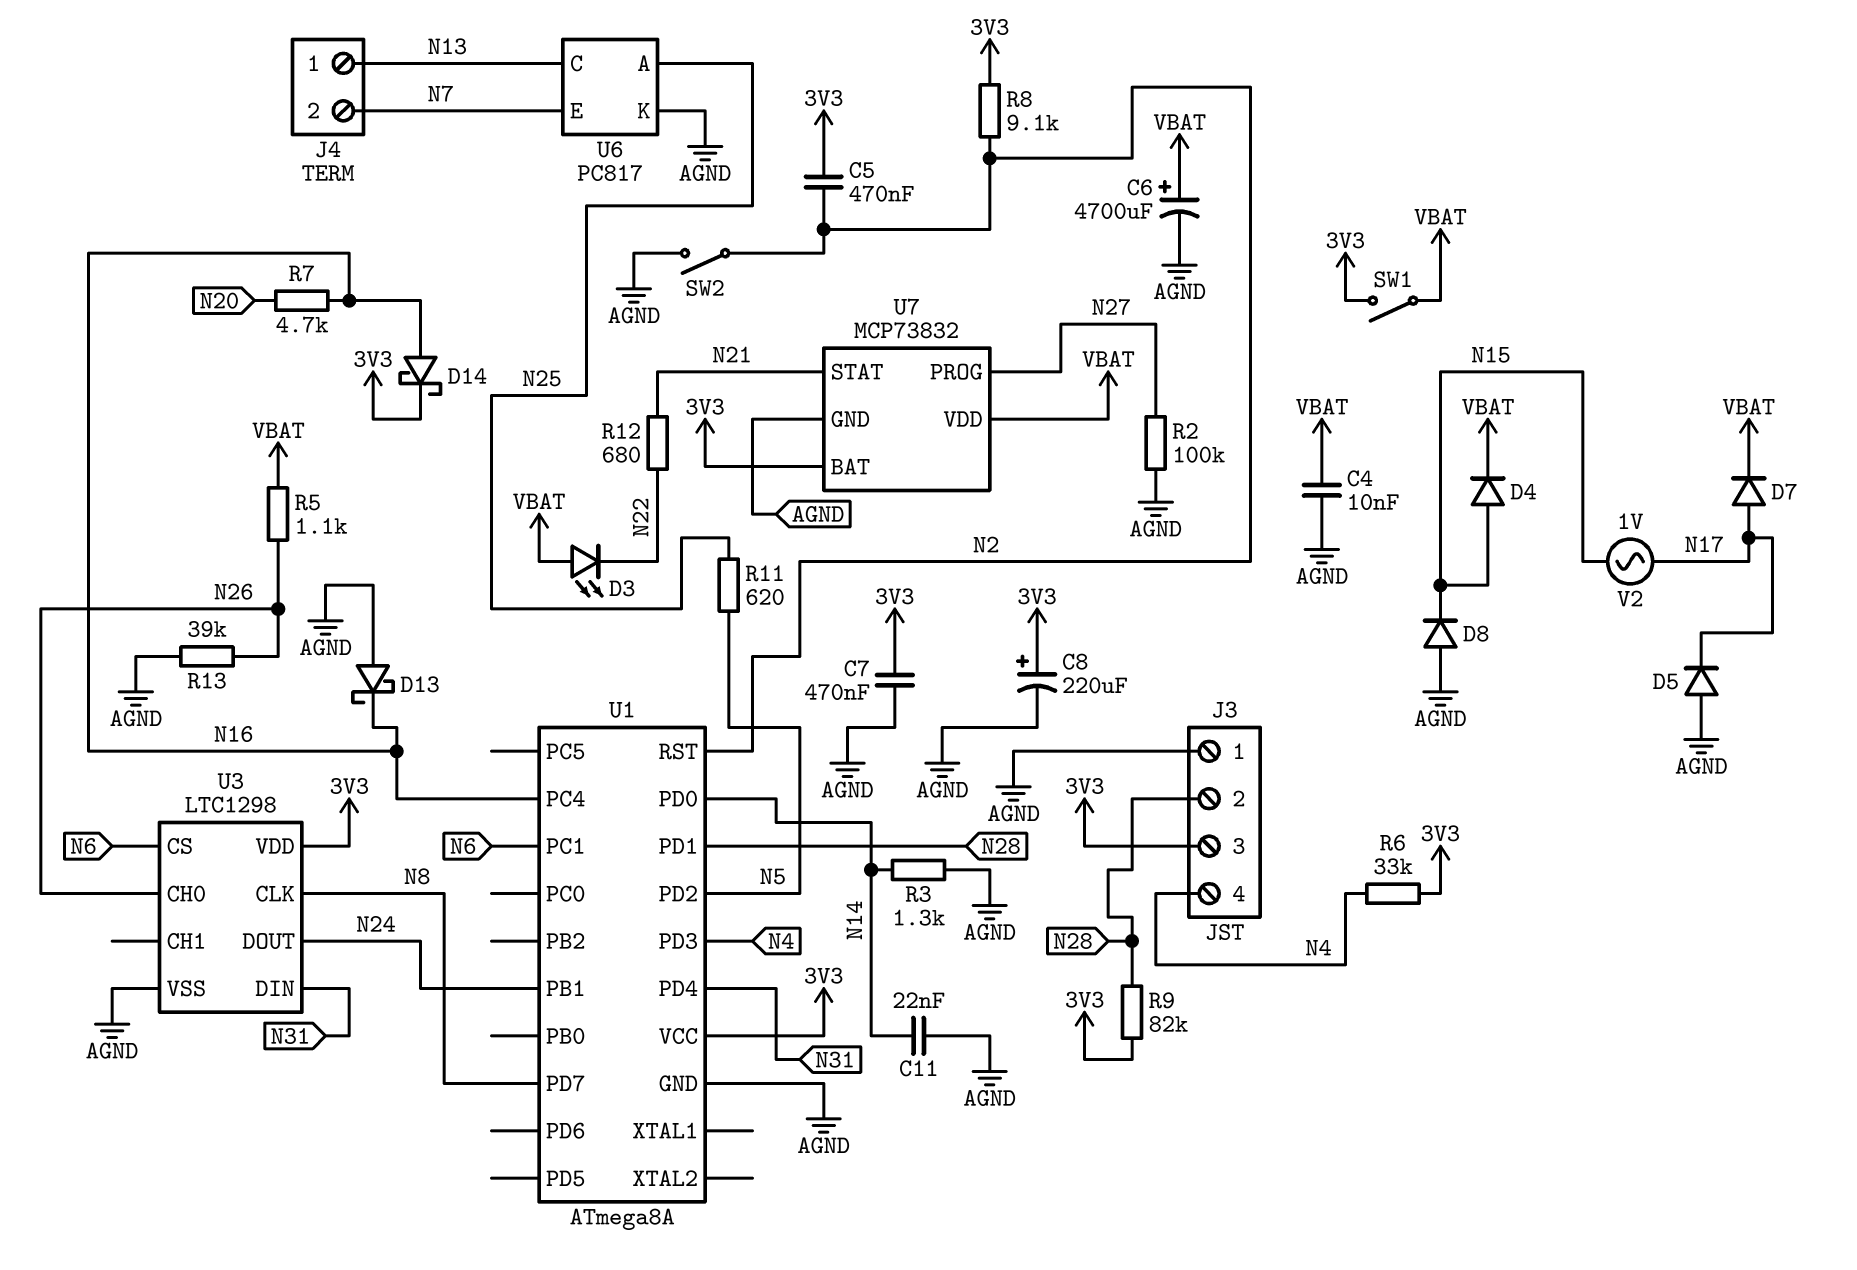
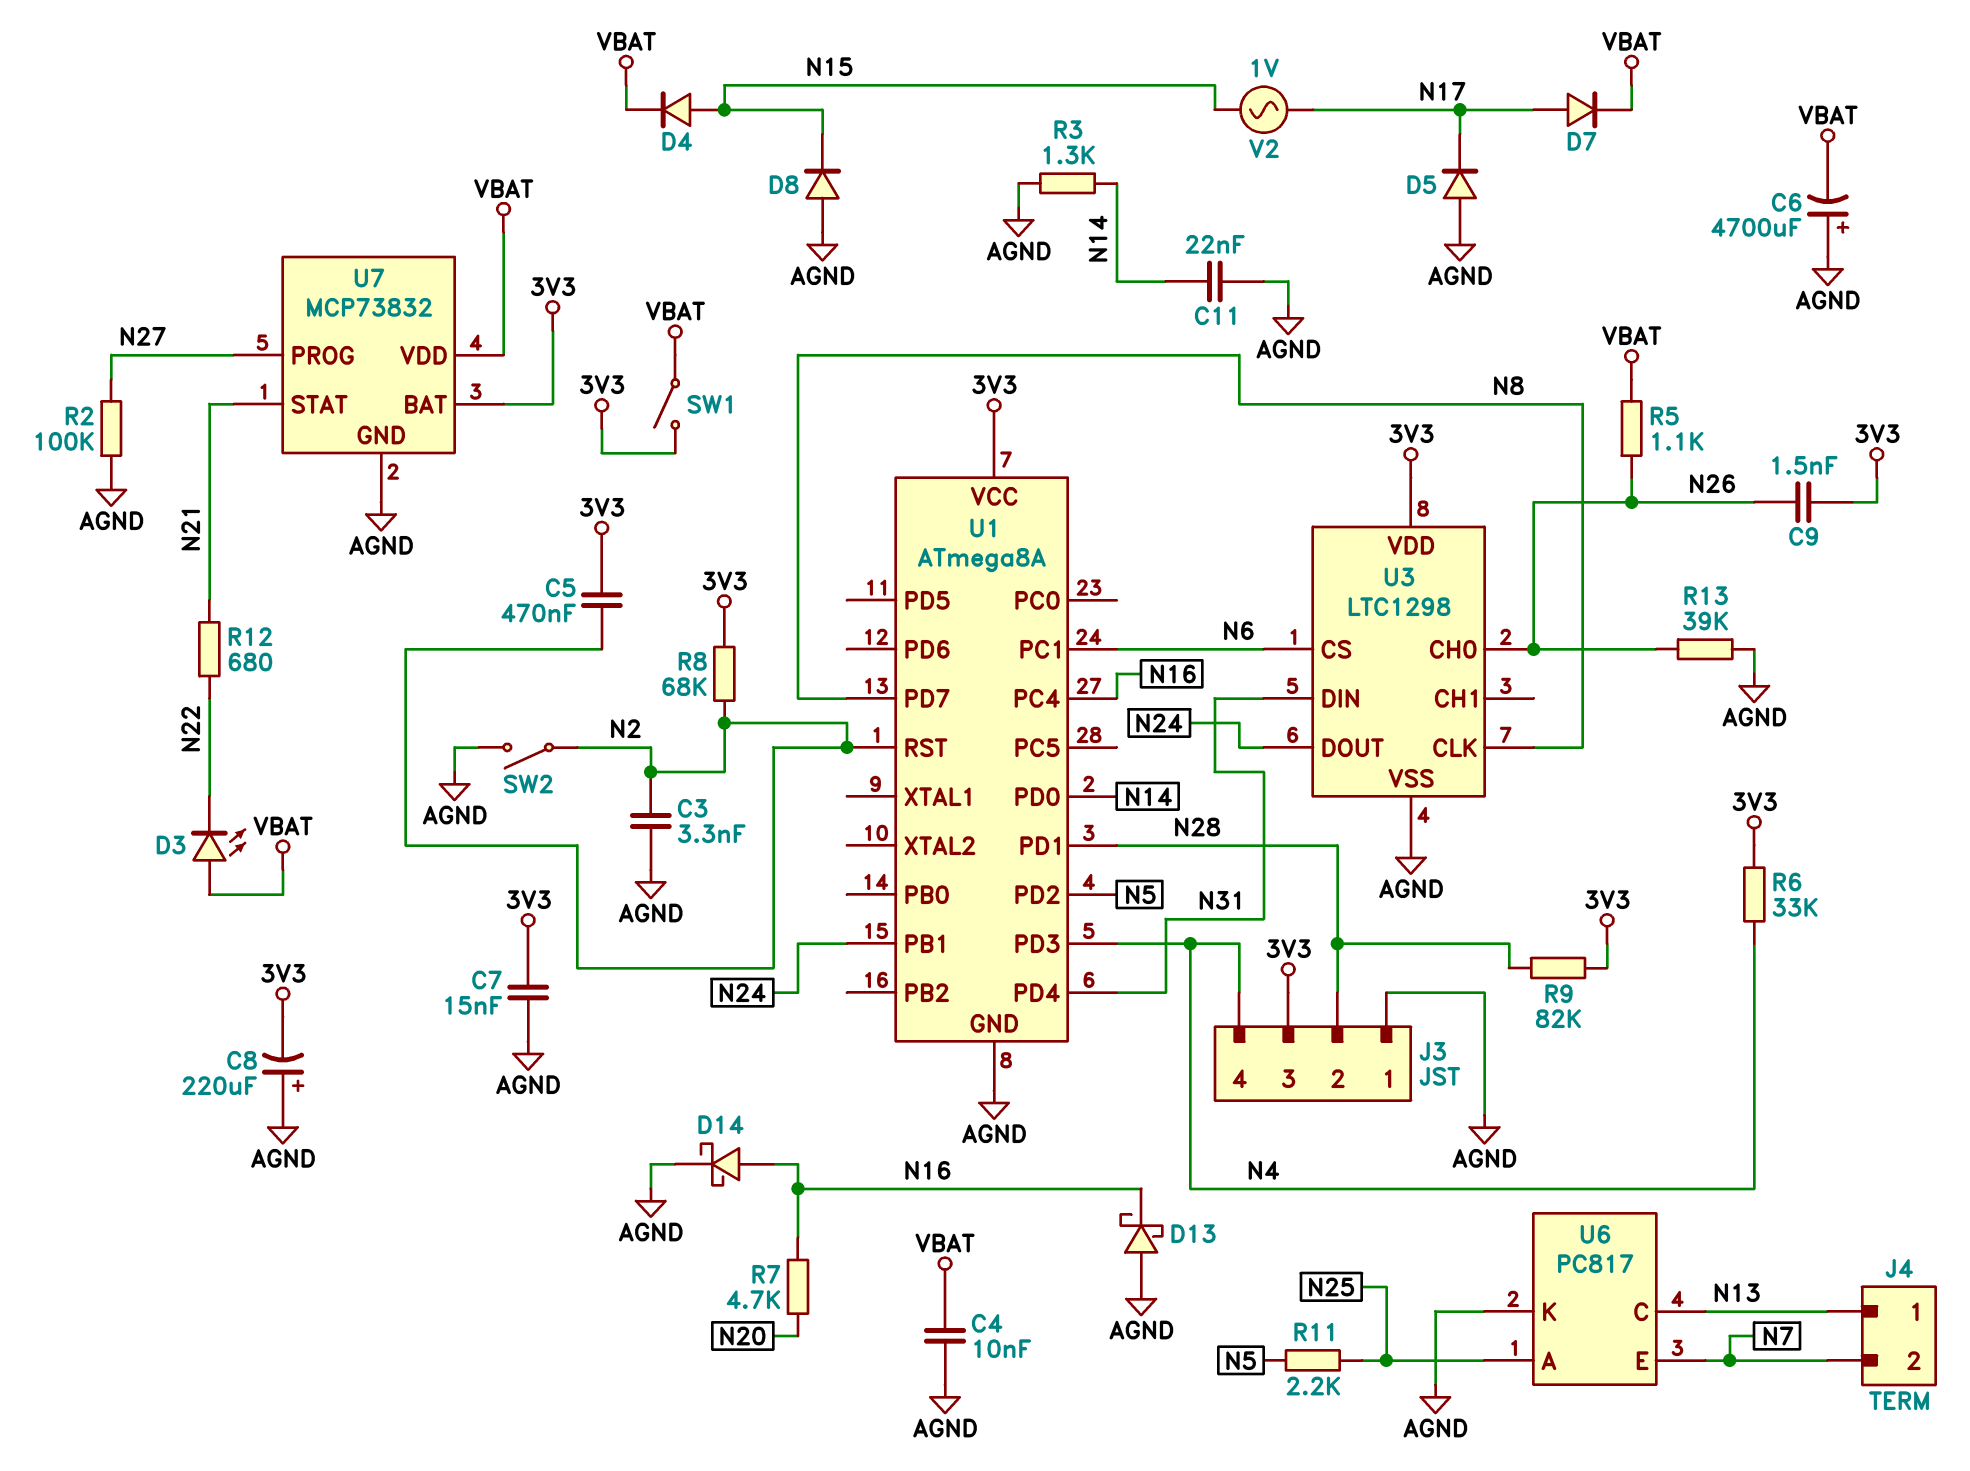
C3: none -> 3.3nF (AGND, N2)
C6: 4700uF (plus VBAT, minus AGND) -> 4700uF (plus AGND, minus VBAT)
C7: 470nF (3V3, AGND) -> 15nF (3V3, AGND)
C8: 220uF (plus 3V3, minus AGND) -> 220uF (plus AGND, minus 3V3)
C9: none -> 1.5nF (3V3, N26)
D14: schottky (A N16, K 3V3) -> schottky (A N16, K AGND)
R8: 9.1k (3V3, N2) -> 68k (3V3, N2)
R11: 620 (N5, N25) -> 2.2k (N5, N25)

